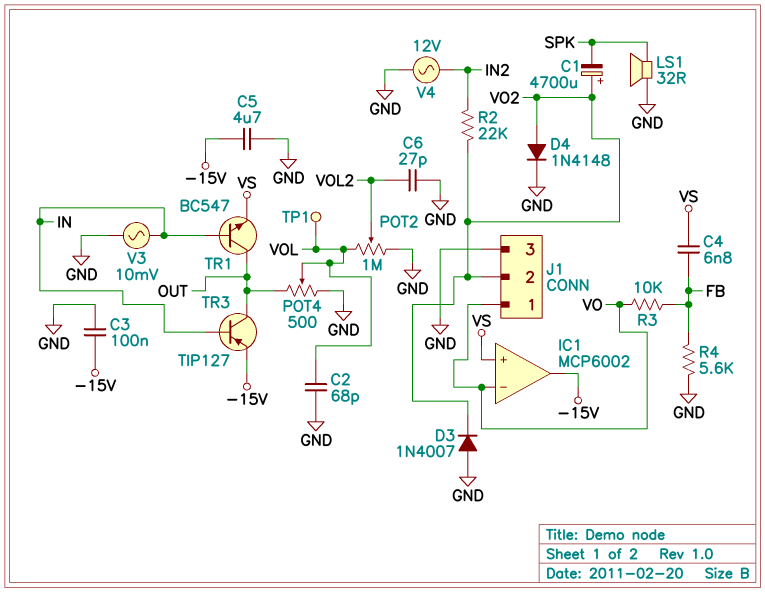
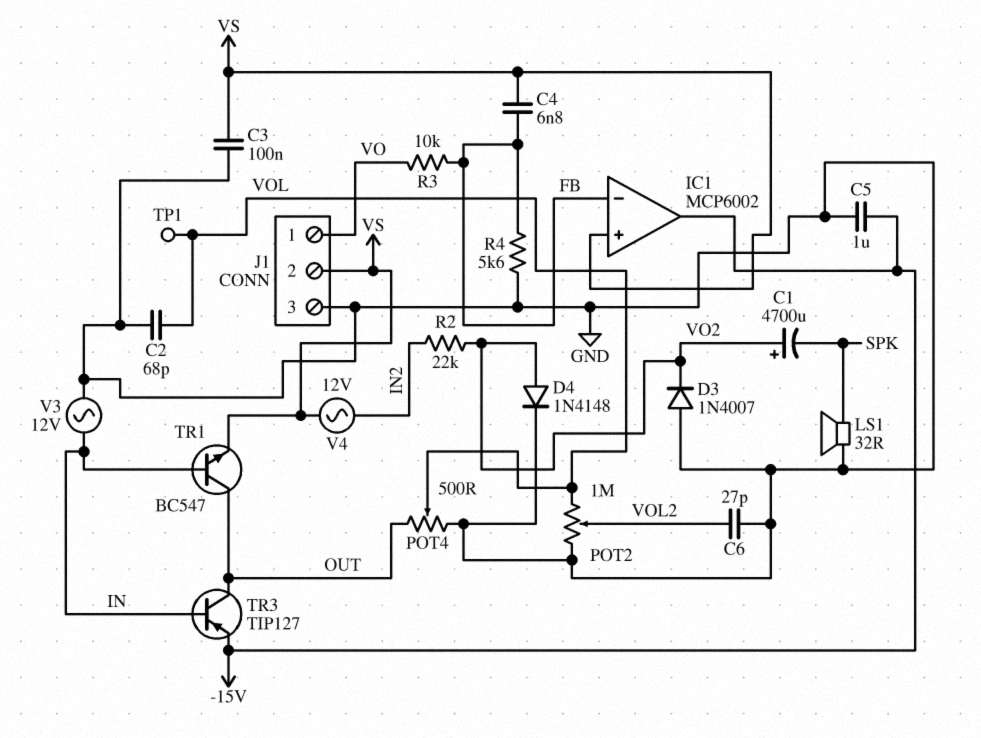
C3: 100nF (-15V, GND) -> 100nF (GND, VS)
C5: 4.7uF (-15V, GND) -> 1uF (-15V, GND)
IC1 pin in-: VO -> FB
J1 pin 2: VO2 -> VS
V3: AC 10mV (GND, IN) -> AC 12V (GND, IN)
V4: AC 12V (GND, IN2) -> AC 12V (IN2, VS)

